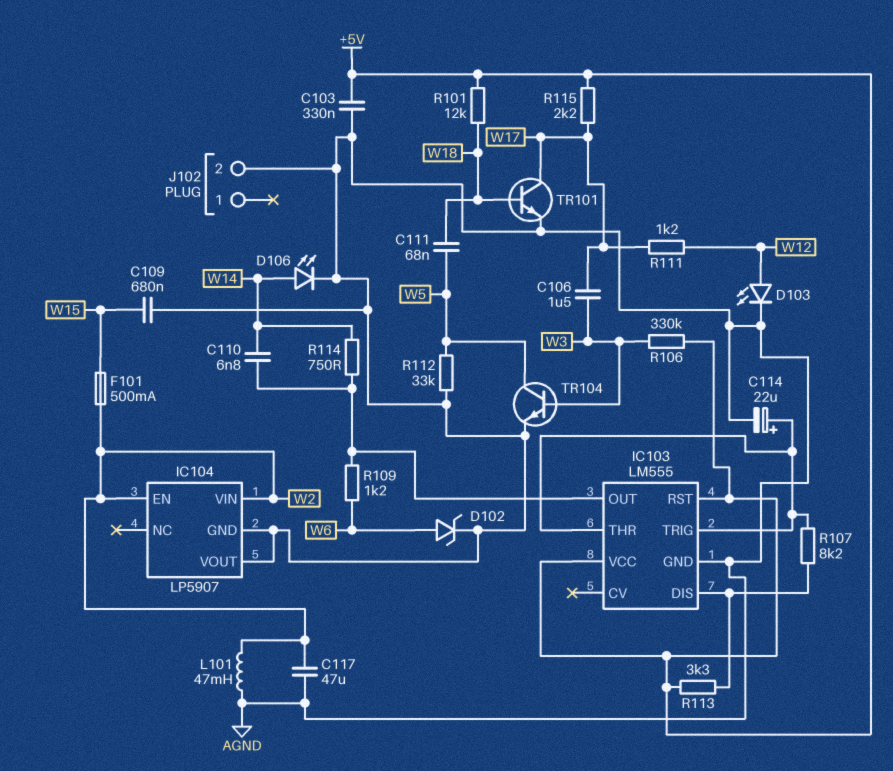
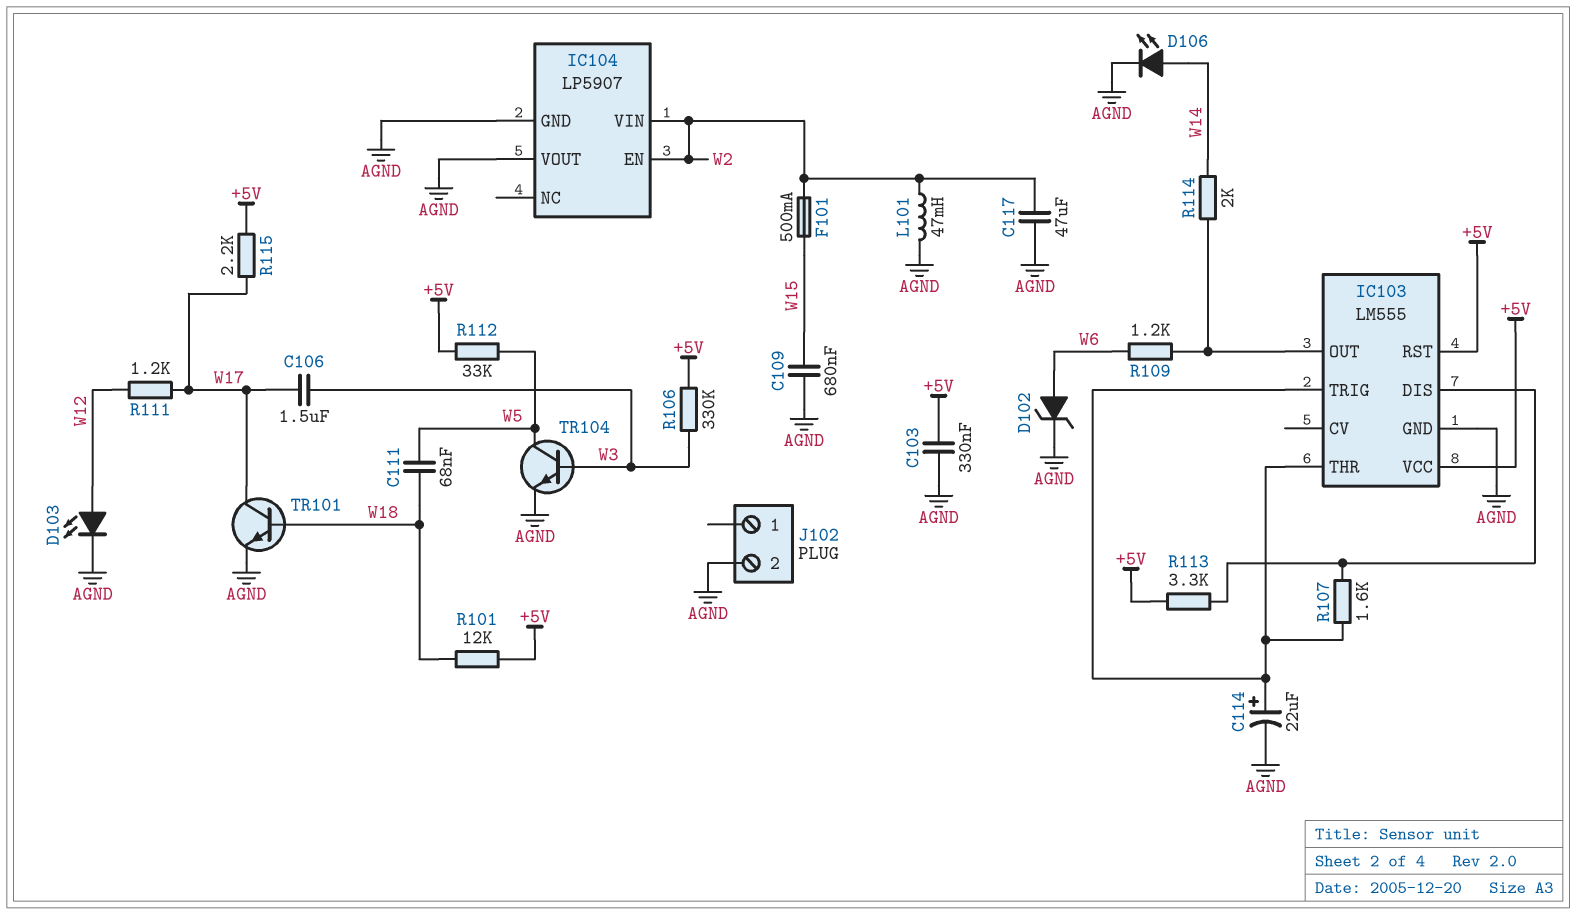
C110: 6.8nF (IC103/OUT, W14) -> none
R107: 8.2k (IC103/DIS, IC103/THR) -> 1.6k (IC103/DIS, IC103/THR)
R112: 33k (AGND, W5) -> 33k (+5V, W5)
R114: 750 (IC103/OUT, W14) -> 2k (IC103/OUT, W14)

